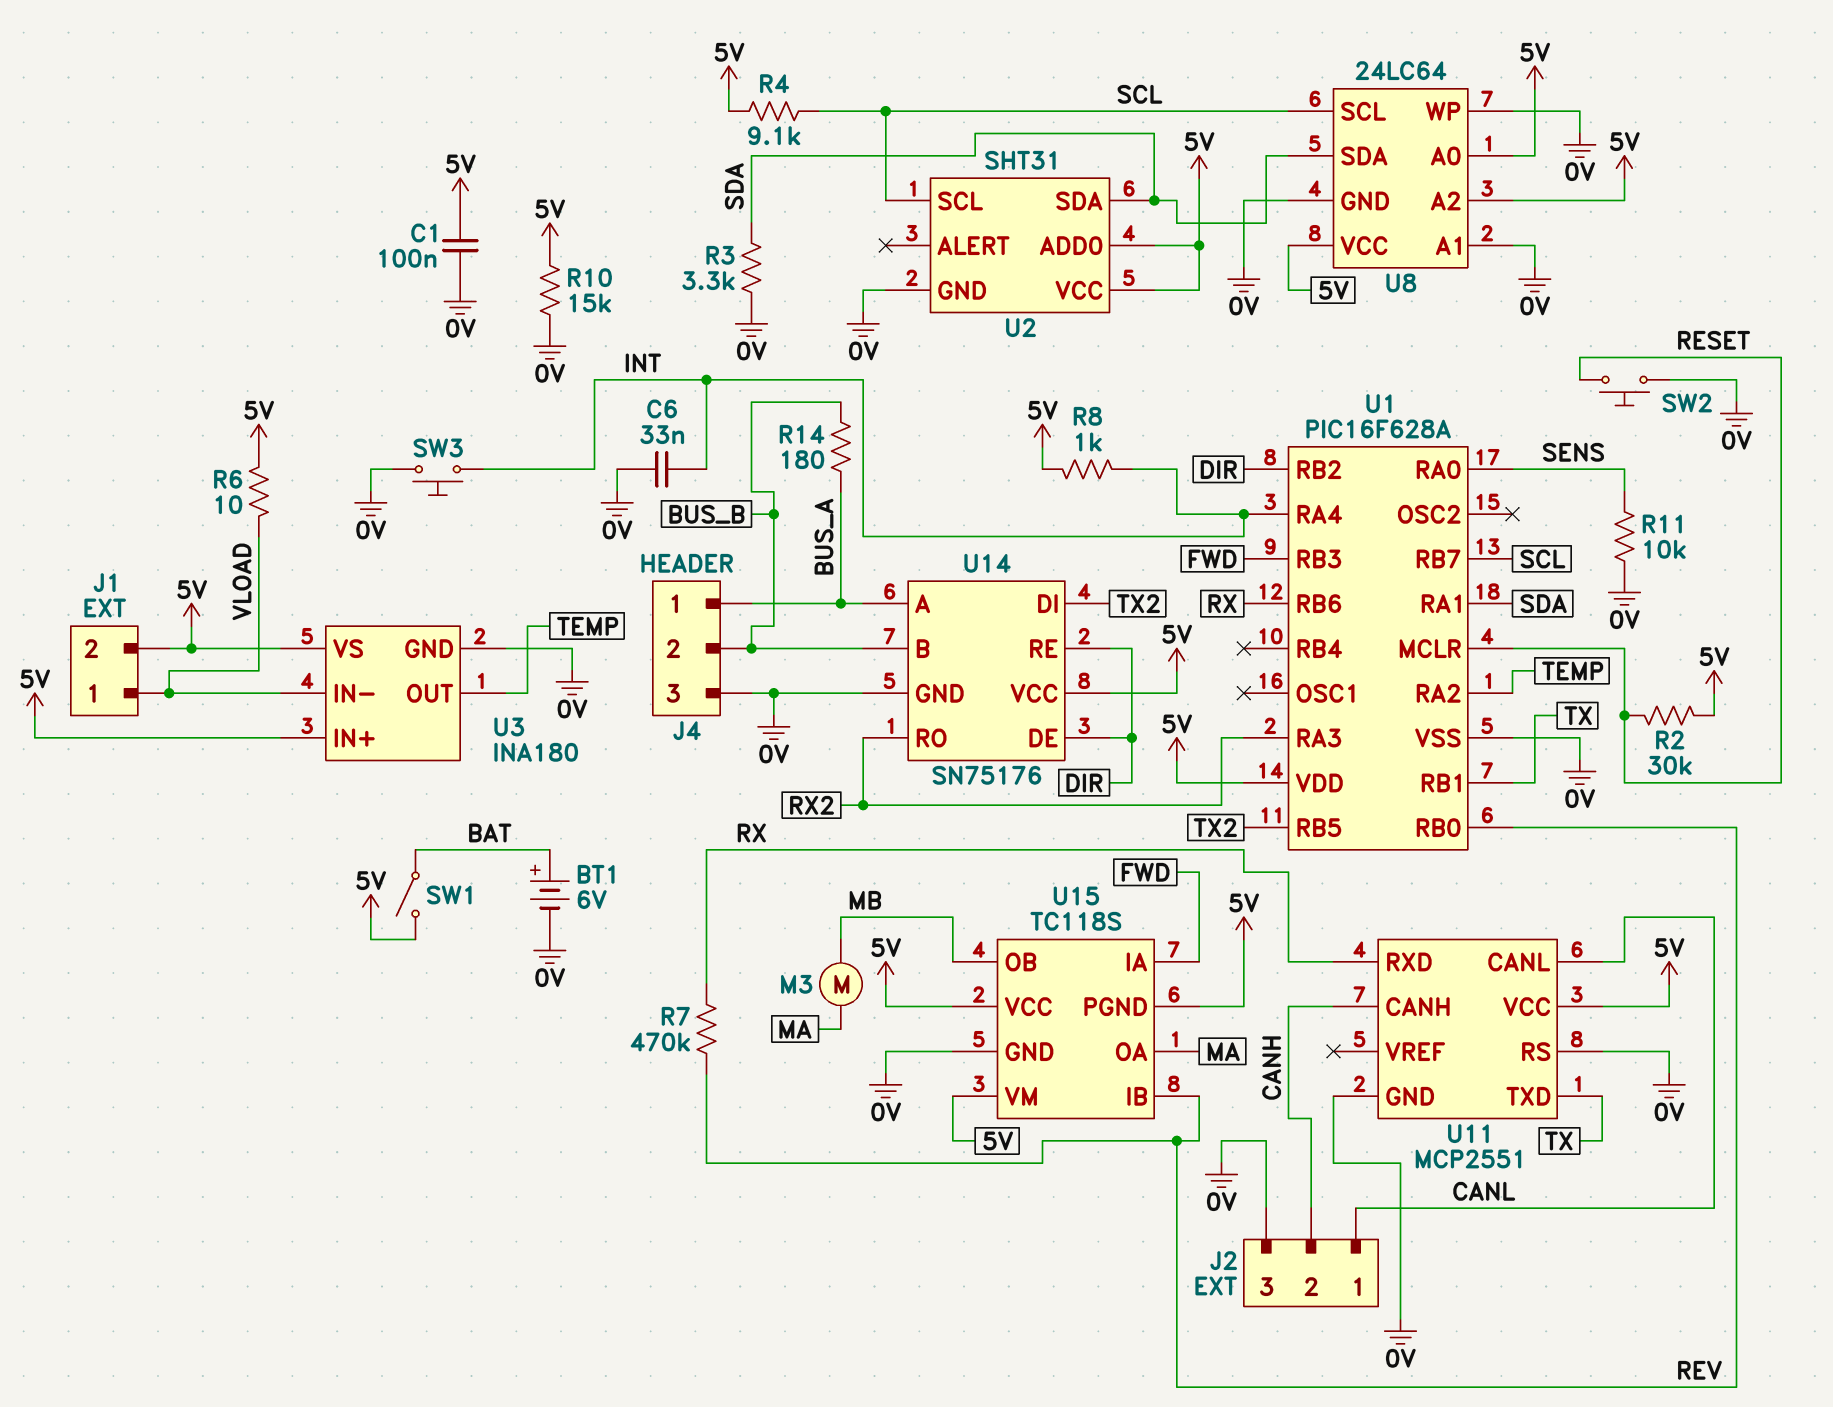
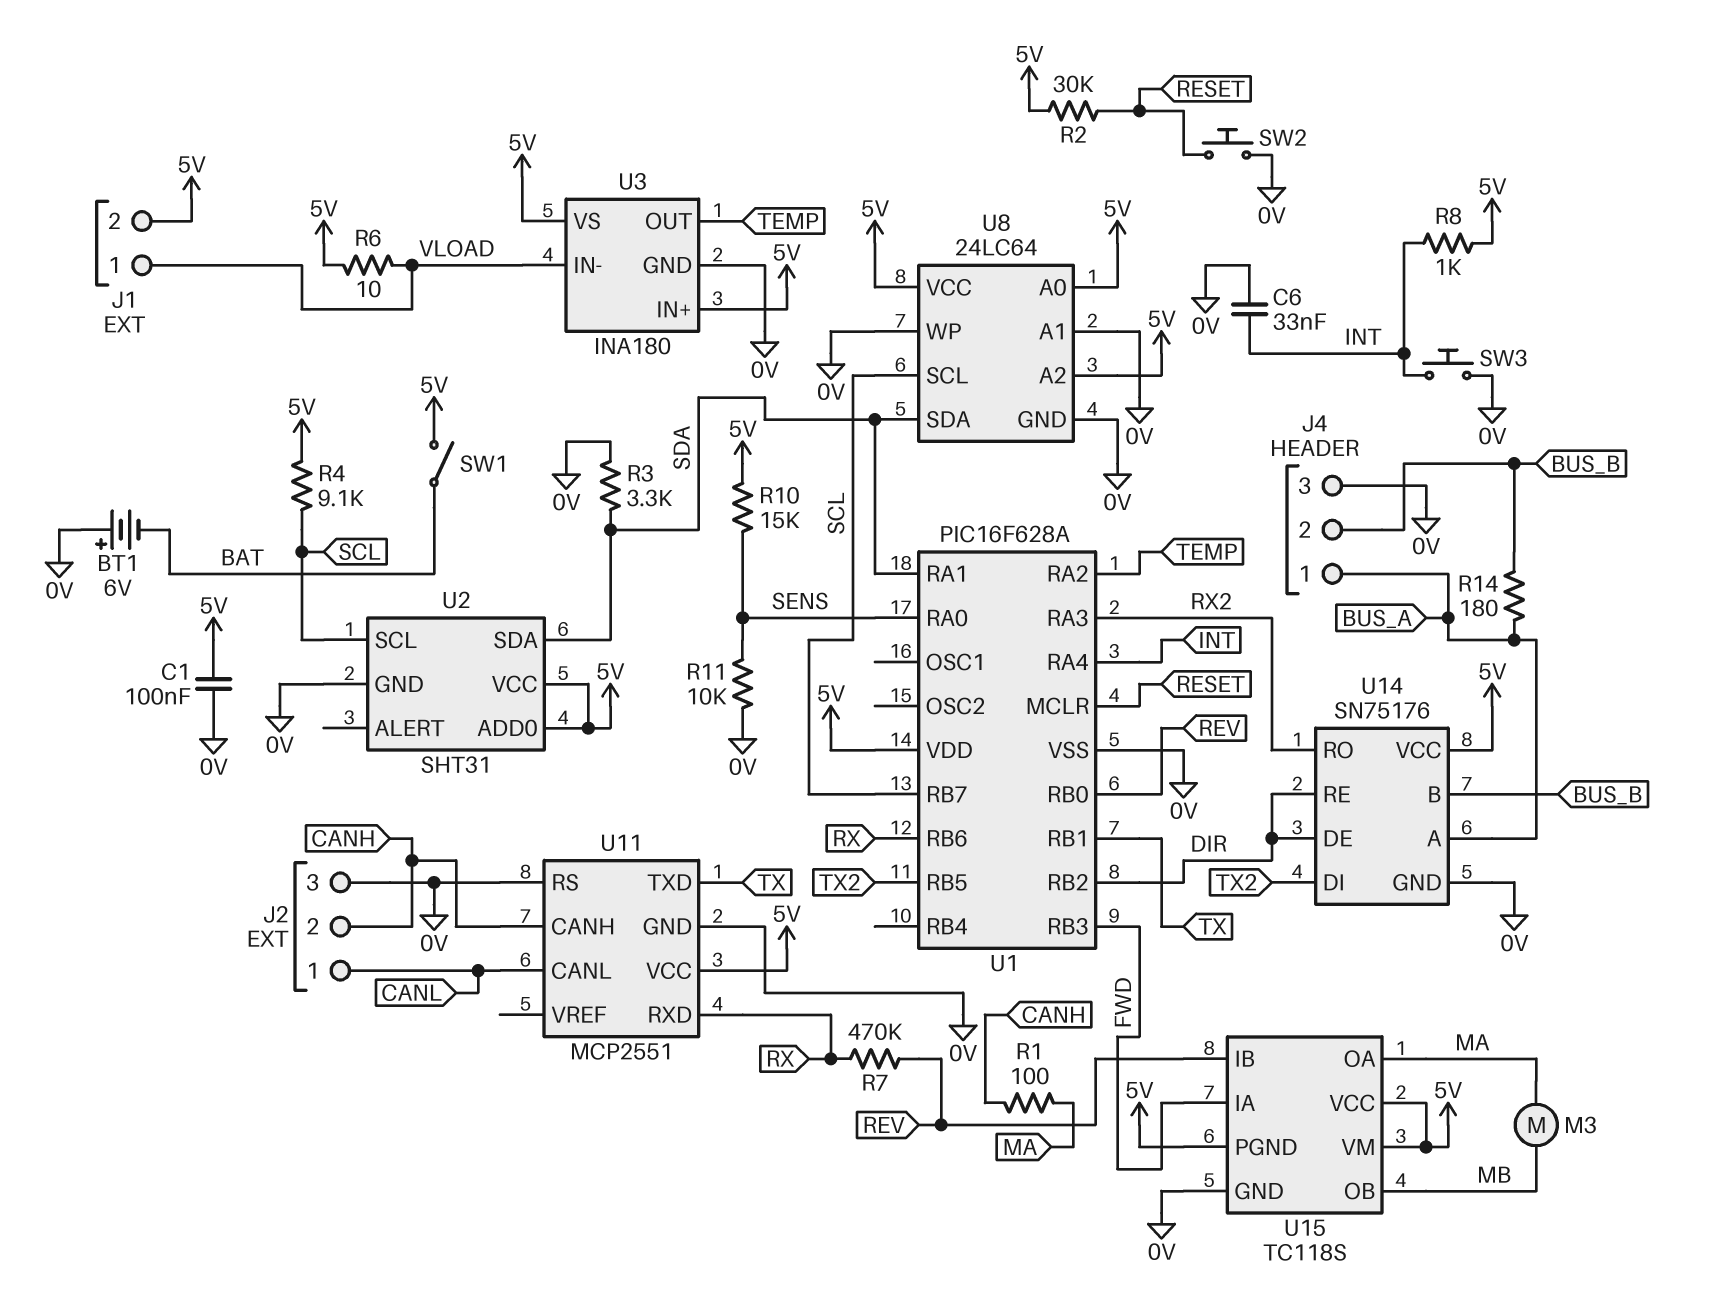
BT1: 6V (plus BAT, minus 0V) -> 6V (plus 0V, minus BAT)
R1: none -> 100 (CANH, MA)
R10: 15k (0V, 5V) -> 15k (5V, SENS)

